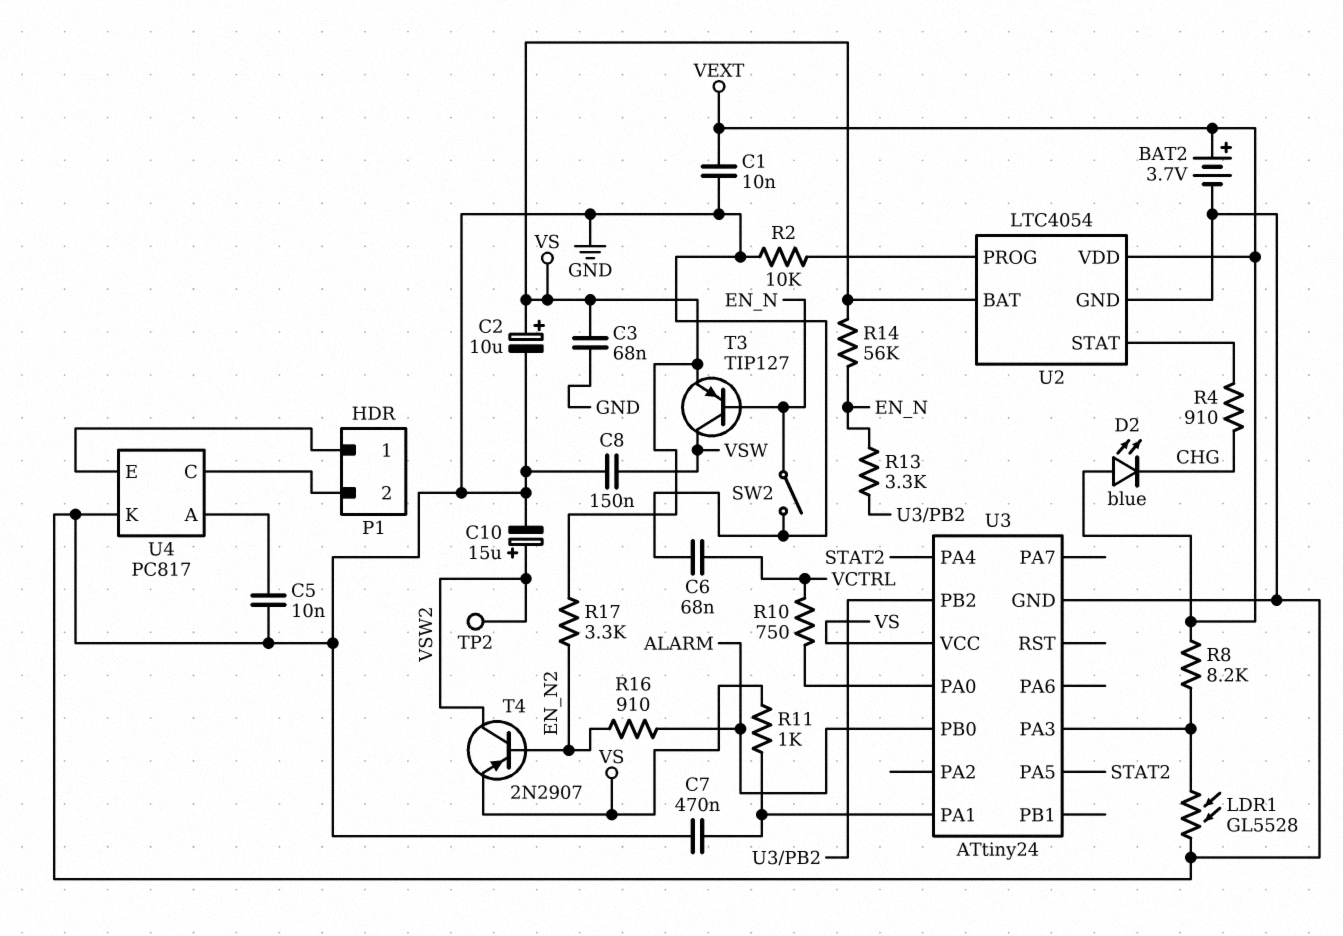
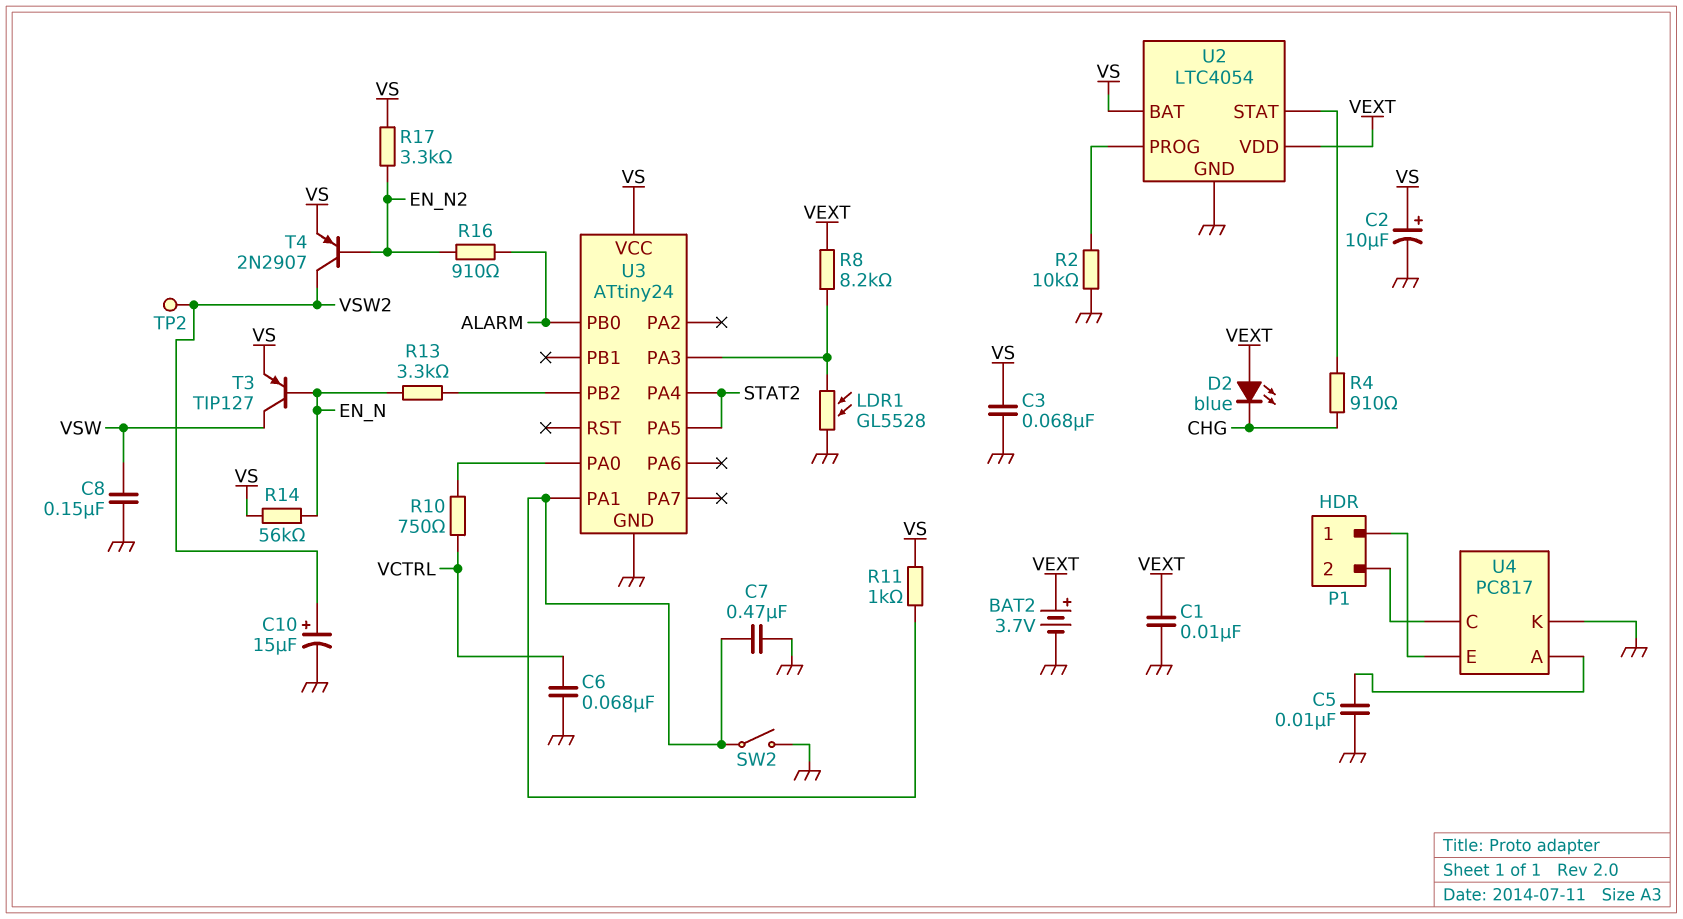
SW2: switch (EN_N, GND) -> switch (GND, U3/PA1)

